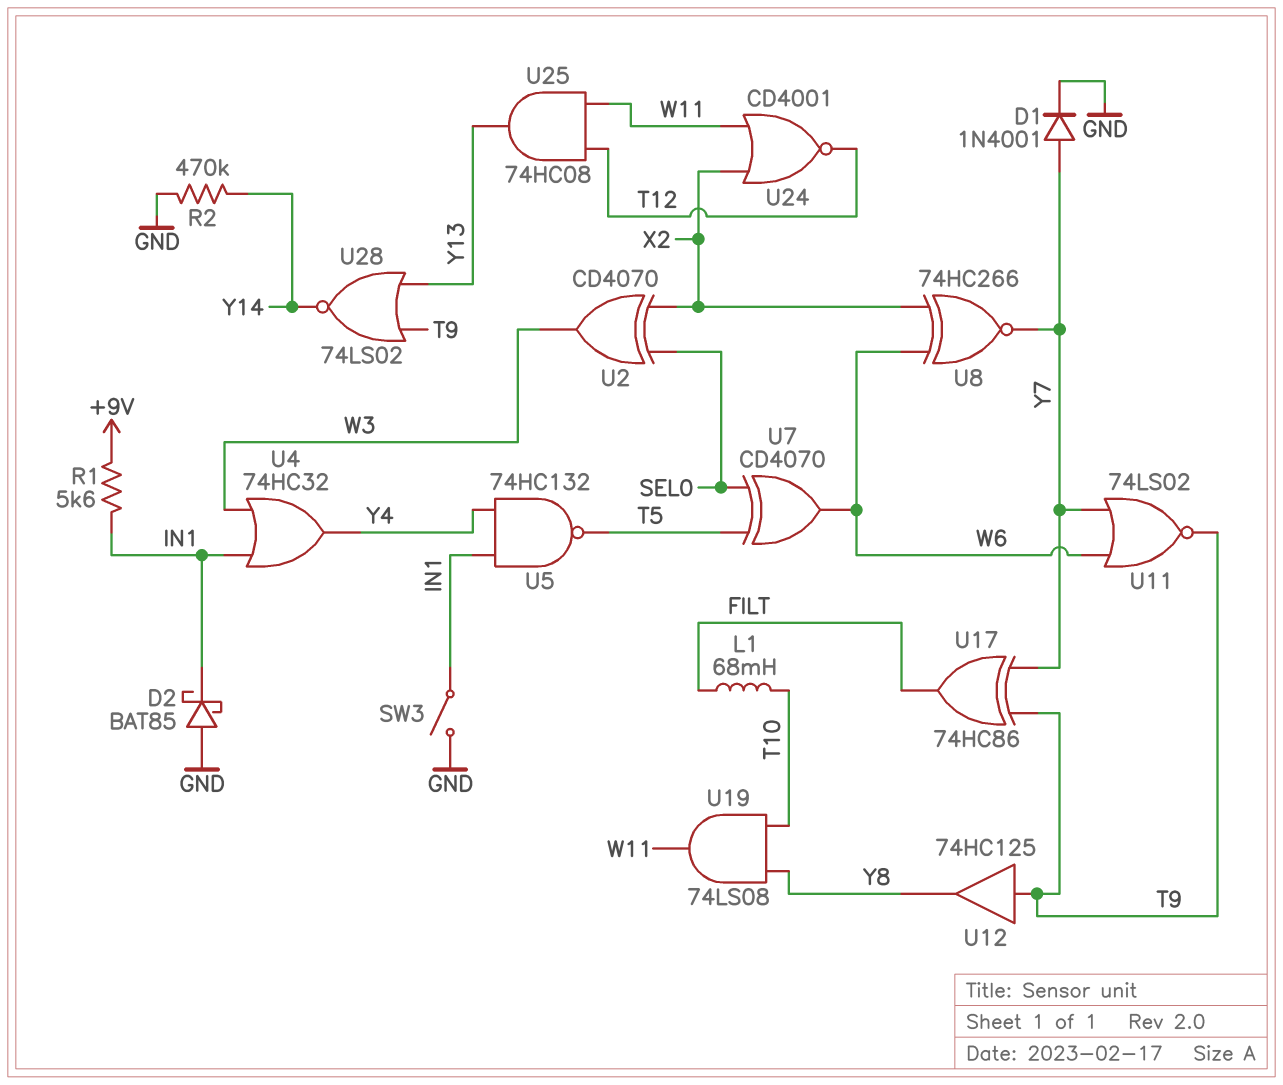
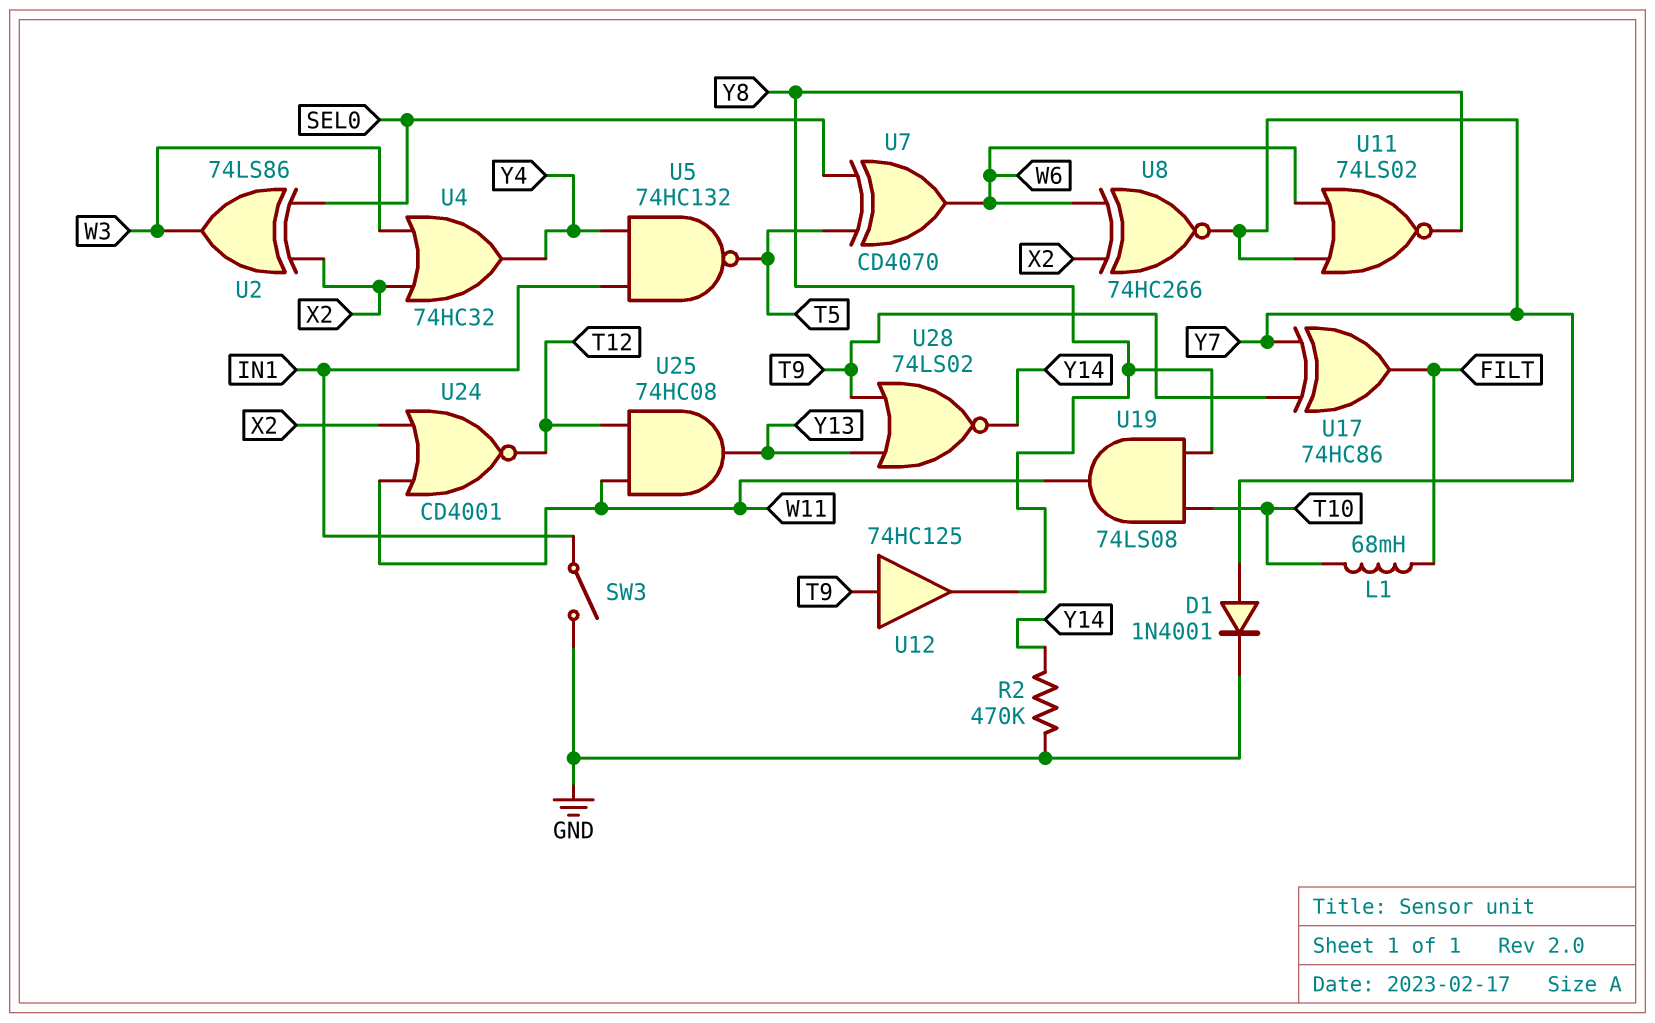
D2: schottky BAT85 (A GND, K IN1) -> none
R1: 5.6k (+9V, IN1) -> none
U2: XOR CD4070 (in SEL0, in X2, out W3) -> XOR 74LS86 (in SEL0, in X2, out W3)
U4: OR 74HC32 (in IN1, in W3, out Y4) -> OR 74HC32 (in W3, in X2, out Y4)
U11: NOR 74LS02 (in W6, in Y7, out T9) -> NOR 74LS02 (in W6, in Y7, out Y8)

